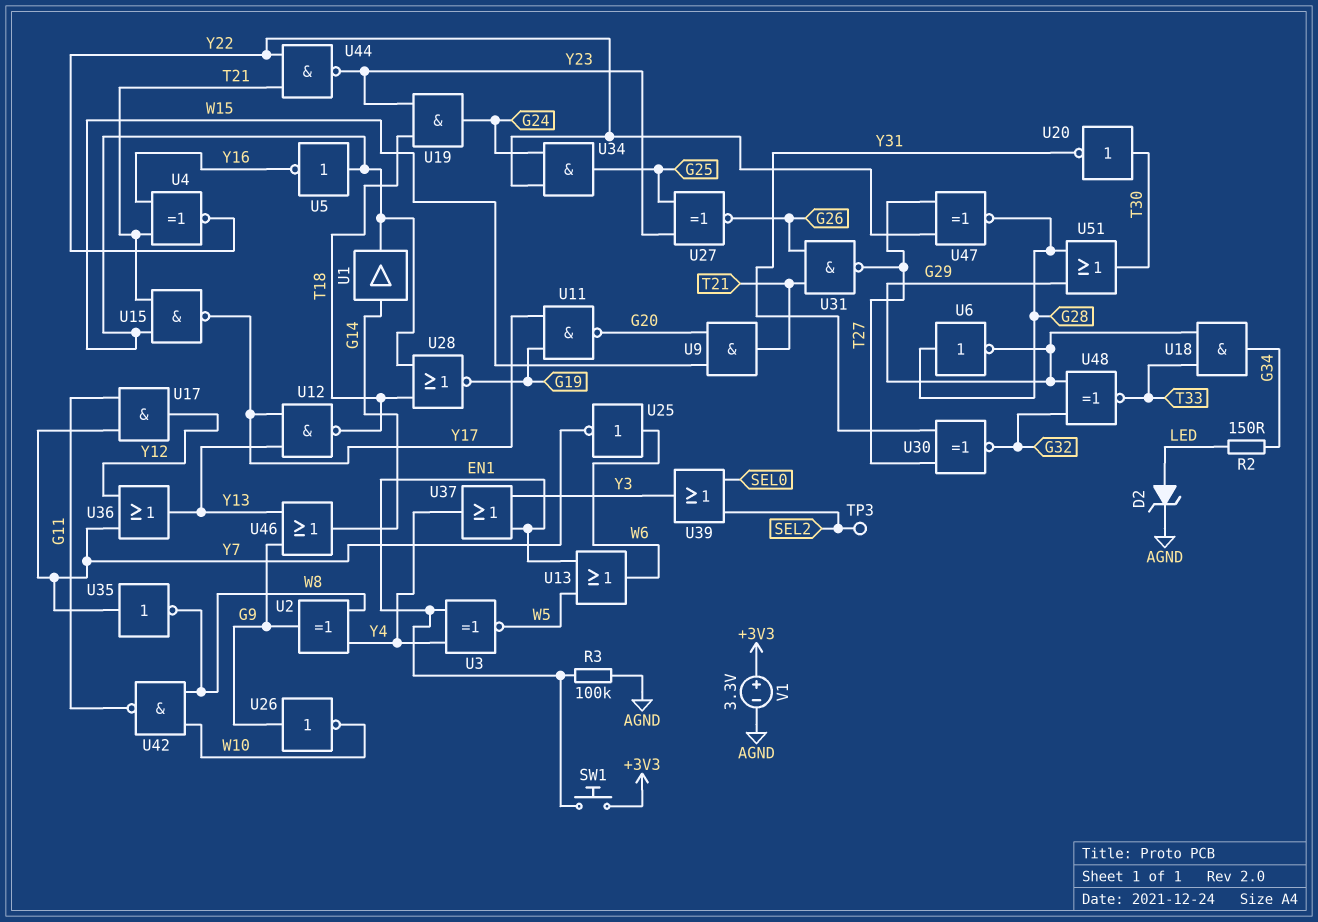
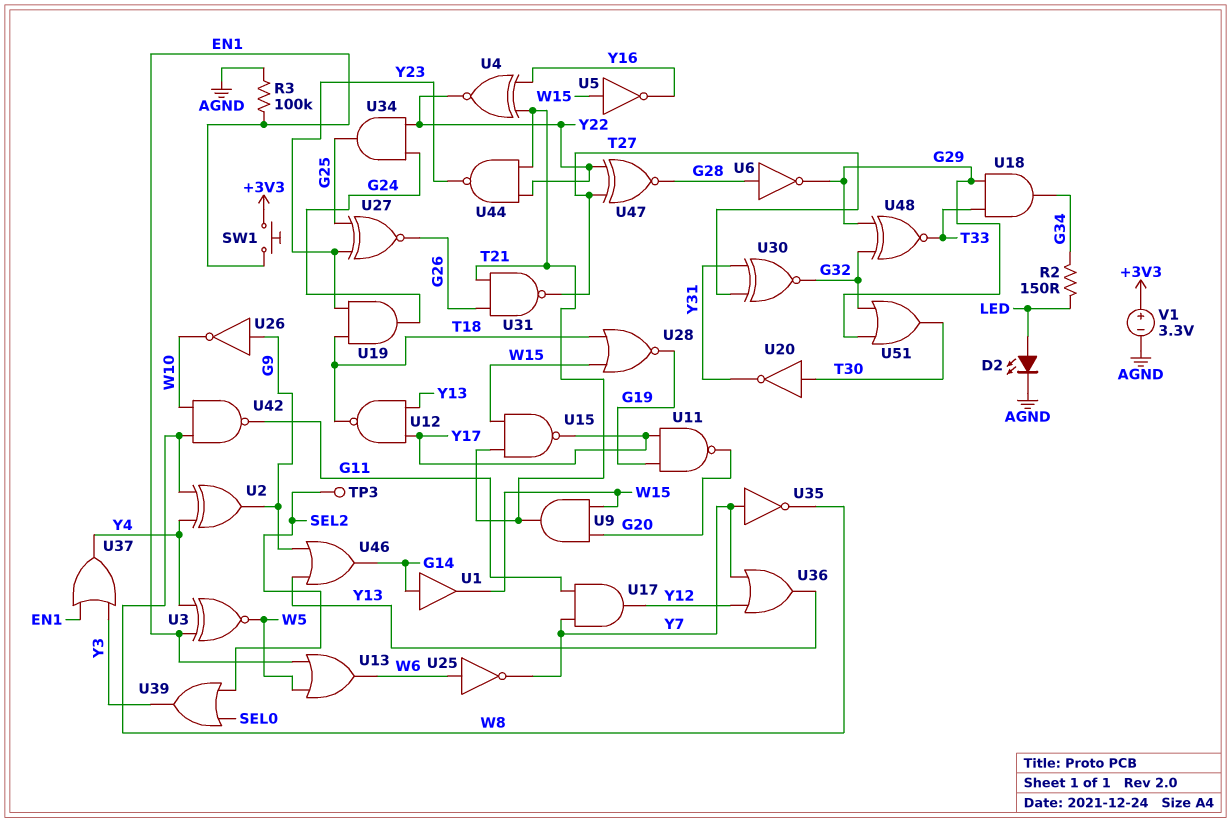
D2: zener (A LED, K AGND) -> LED (A LED, K AGND)
U51: OR (in G28, in G29, out T30) -> OR (in G29, in G32, out T30)

